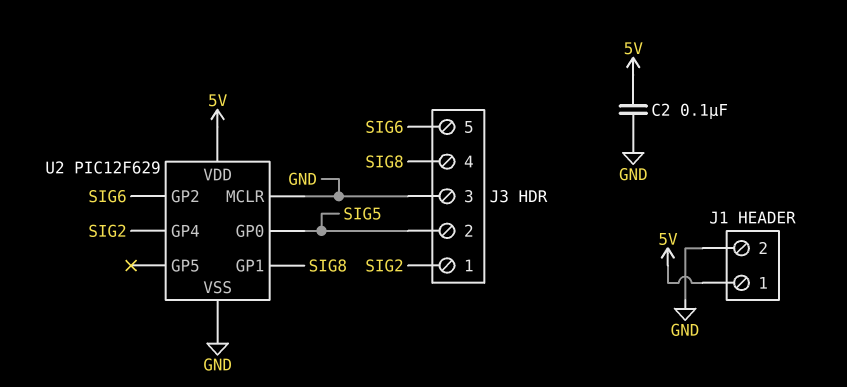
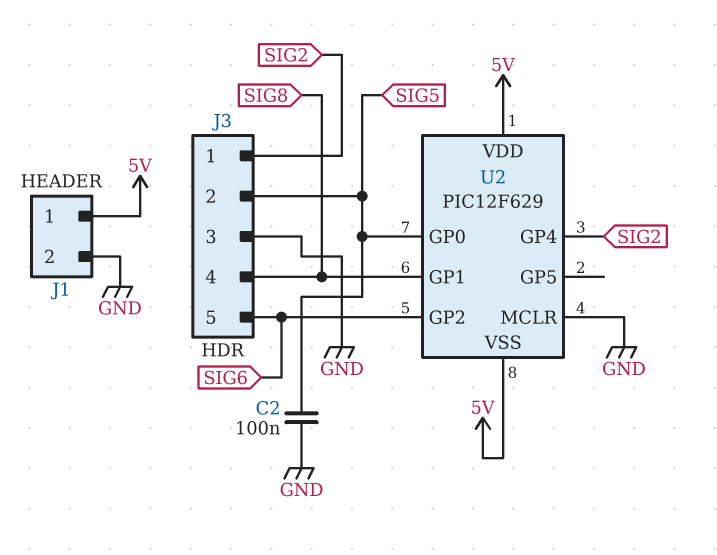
C2: 100nF (5V, GND) -> 100nF (GND, SIG5)
U2 pin VSS: GND -> 5V

